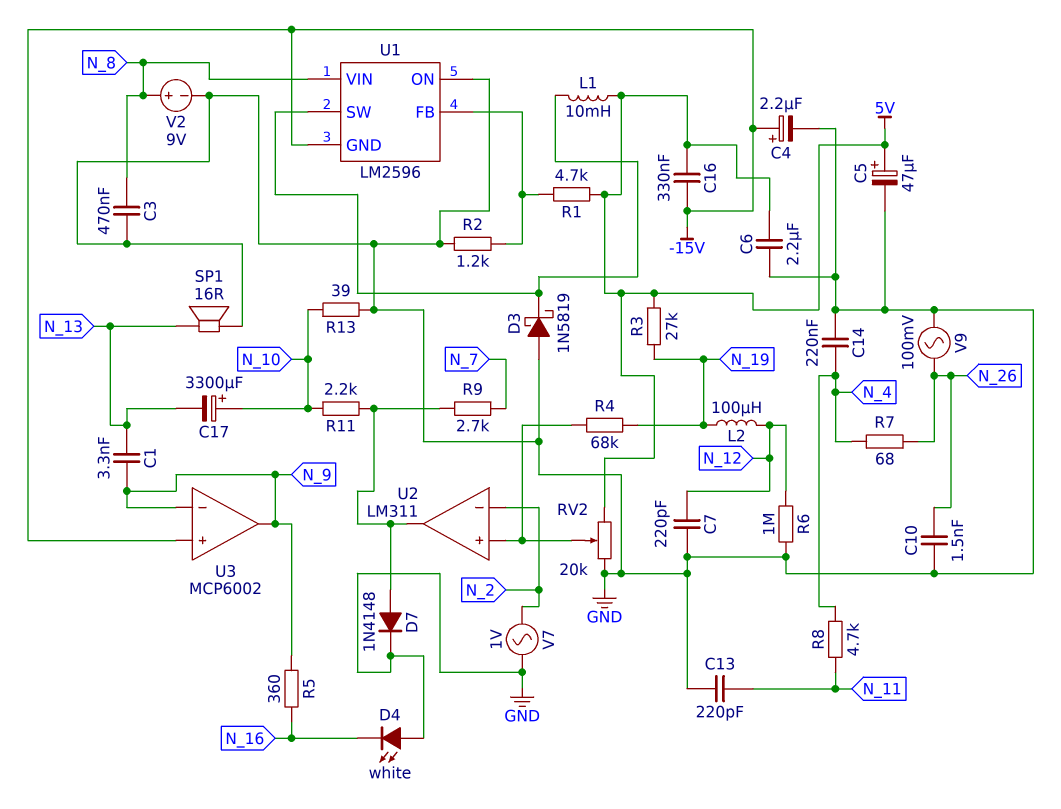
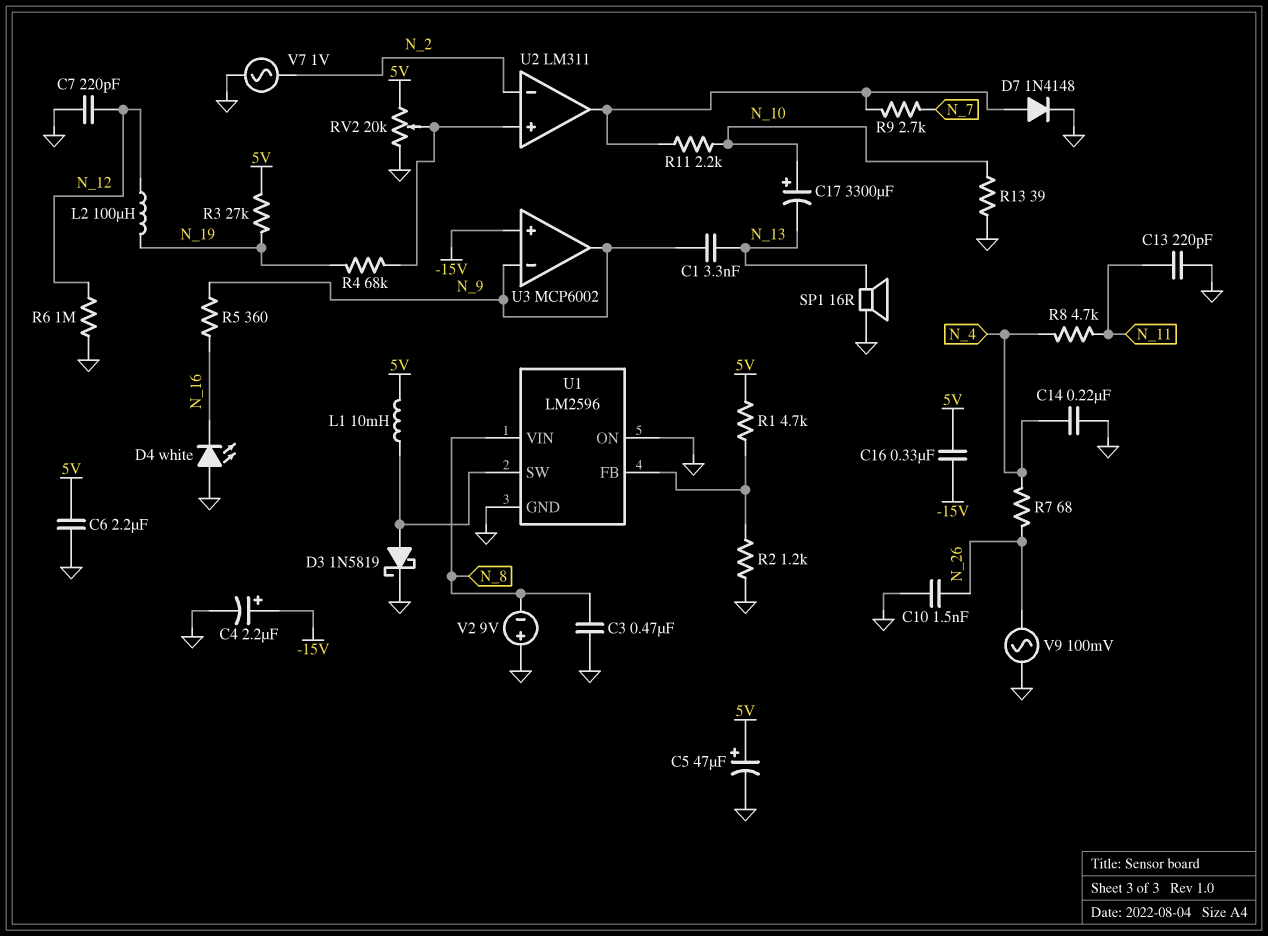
D3: schottky 1N5819 (A GND, K U1/SW) -> schottky 1N5819 (A U1/SW, K GND)
U1 pin GND: -15V -> GND
V2: 9V (plus N_8, minus GND) -> 9V (plus GND, minus N_8)

